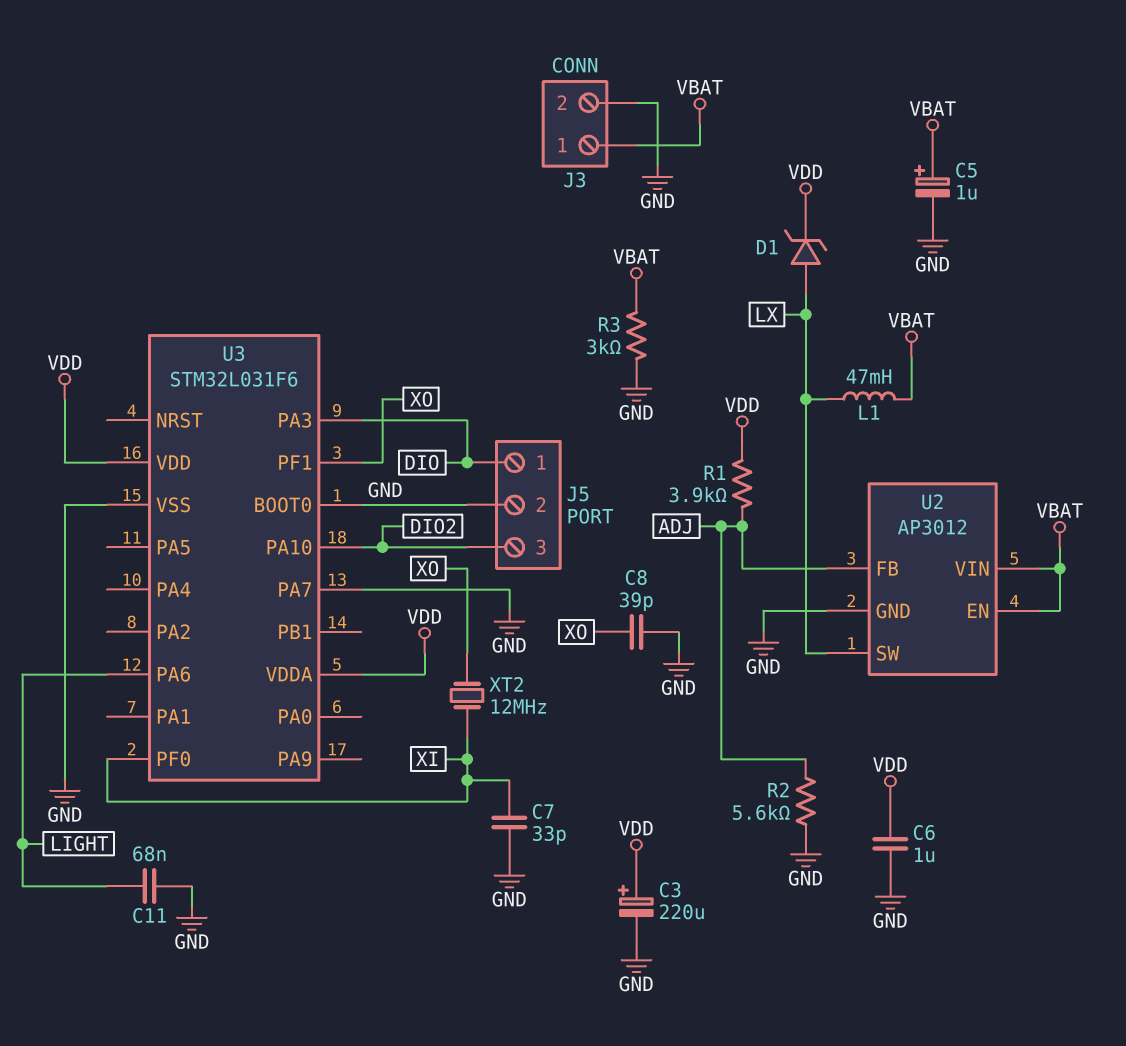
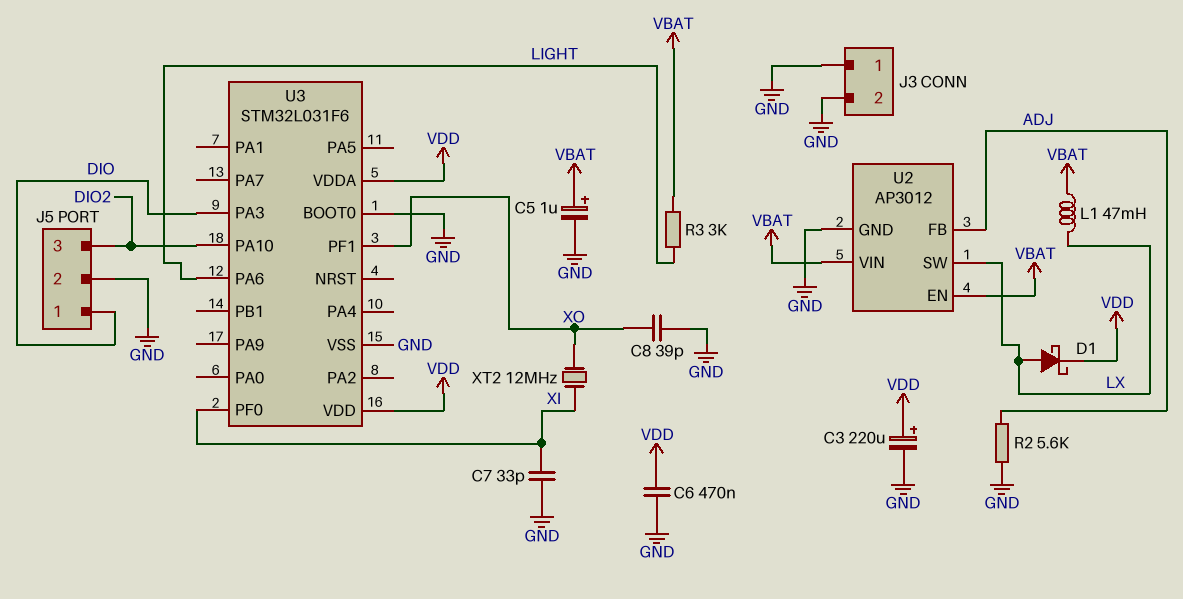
C6: 1uF (GND, VDD) -> 470nF (GND, VDD)
C11: 68nF (GND, LIGHT) -> none
D1: zener (A LX, K VDD) -> schottky (A LX, K VDD)
J3 pin 1: VBAT -> GND
R1: 3.9k (ADJ, VDD) -> none
R3: 3k (GND, VBAT) -> 3k (LIGHT, VBAT)
U3 pin PA7: GND -> none

